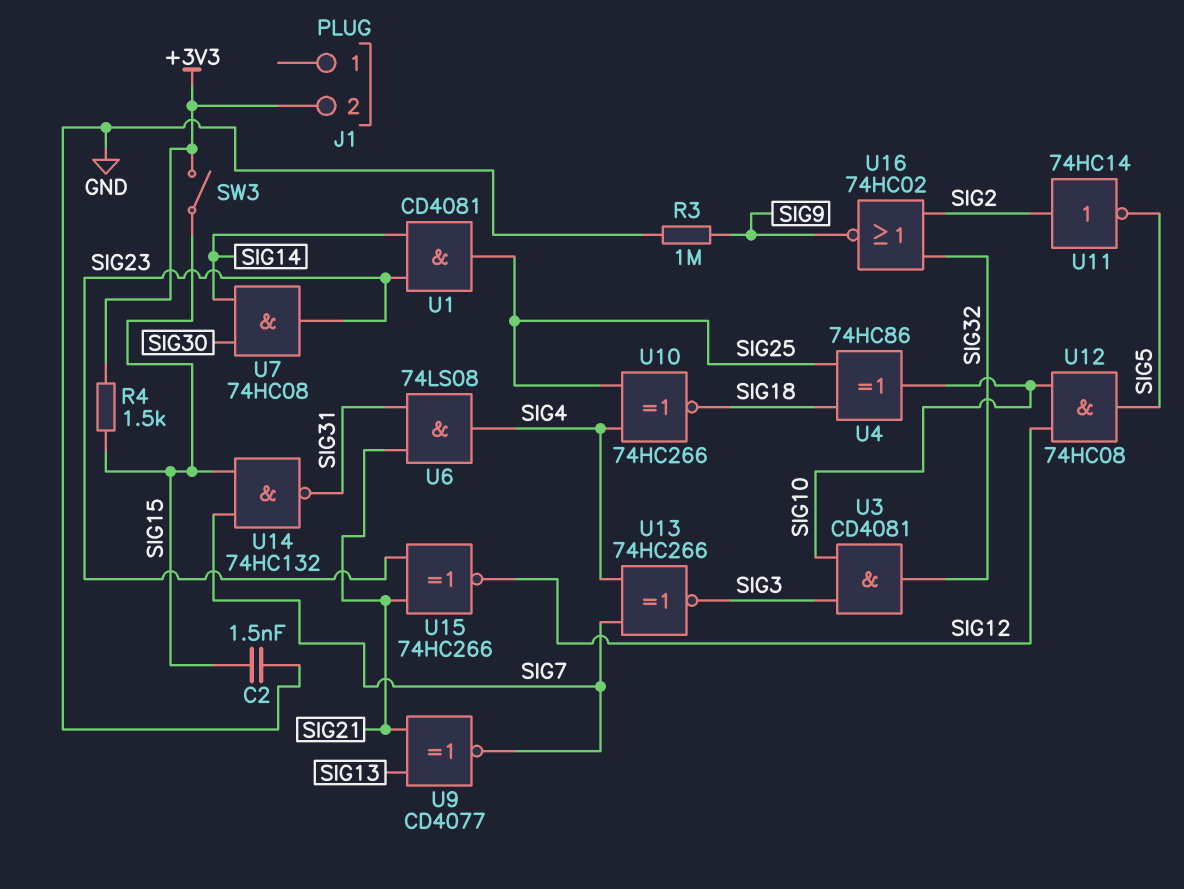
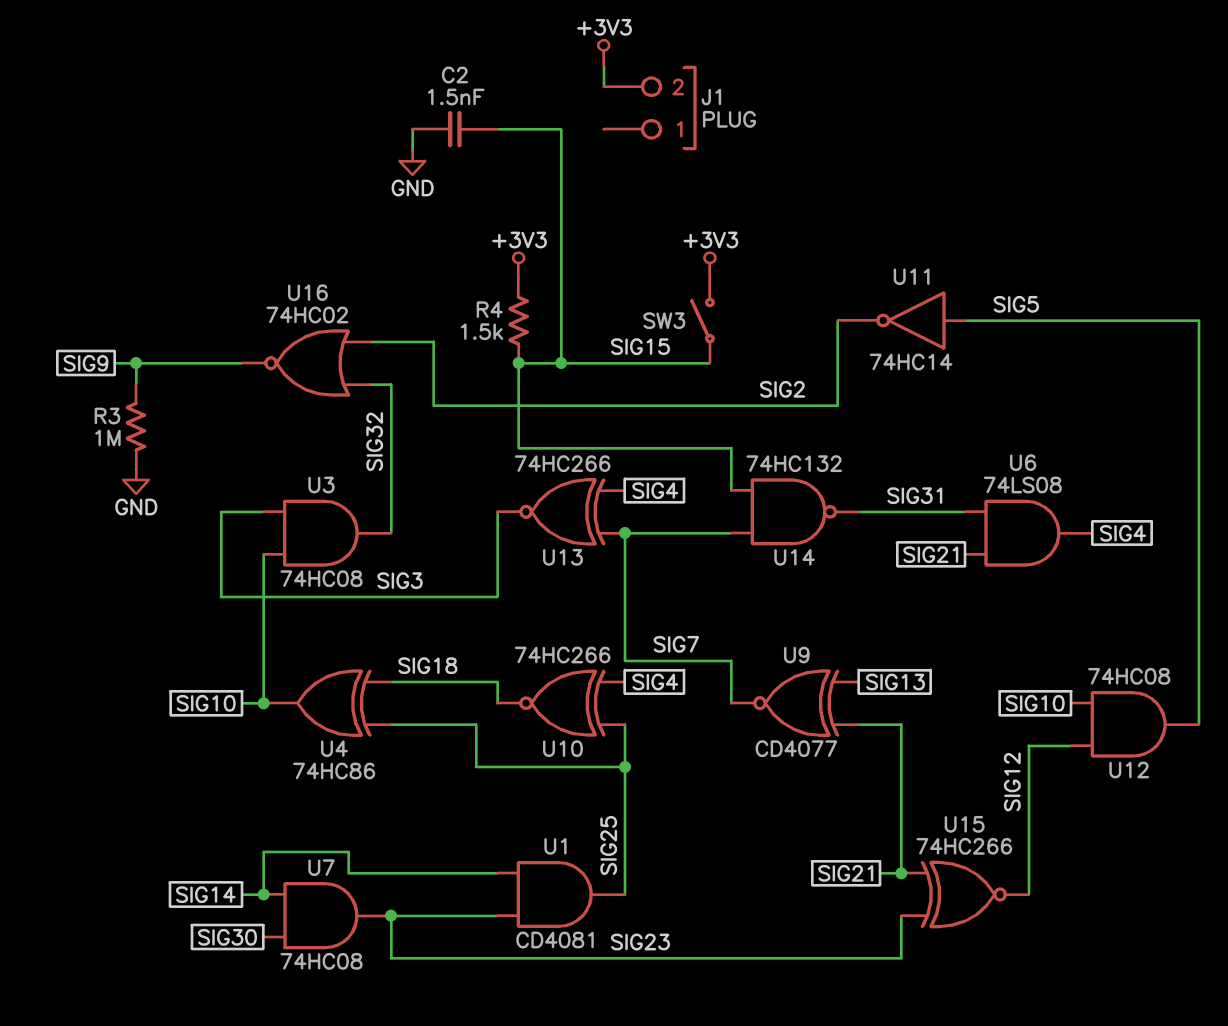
U3: AND CD4081 (in SIG3, in SIG10, out SIG32) -> AND 74HC08 (in SIG3, in SIG10, out SIG32)
U11: NOT 74HC14 (in SIG2, out SIG5) -> NOT 74HC14 (in SIG5, out SIG2)

